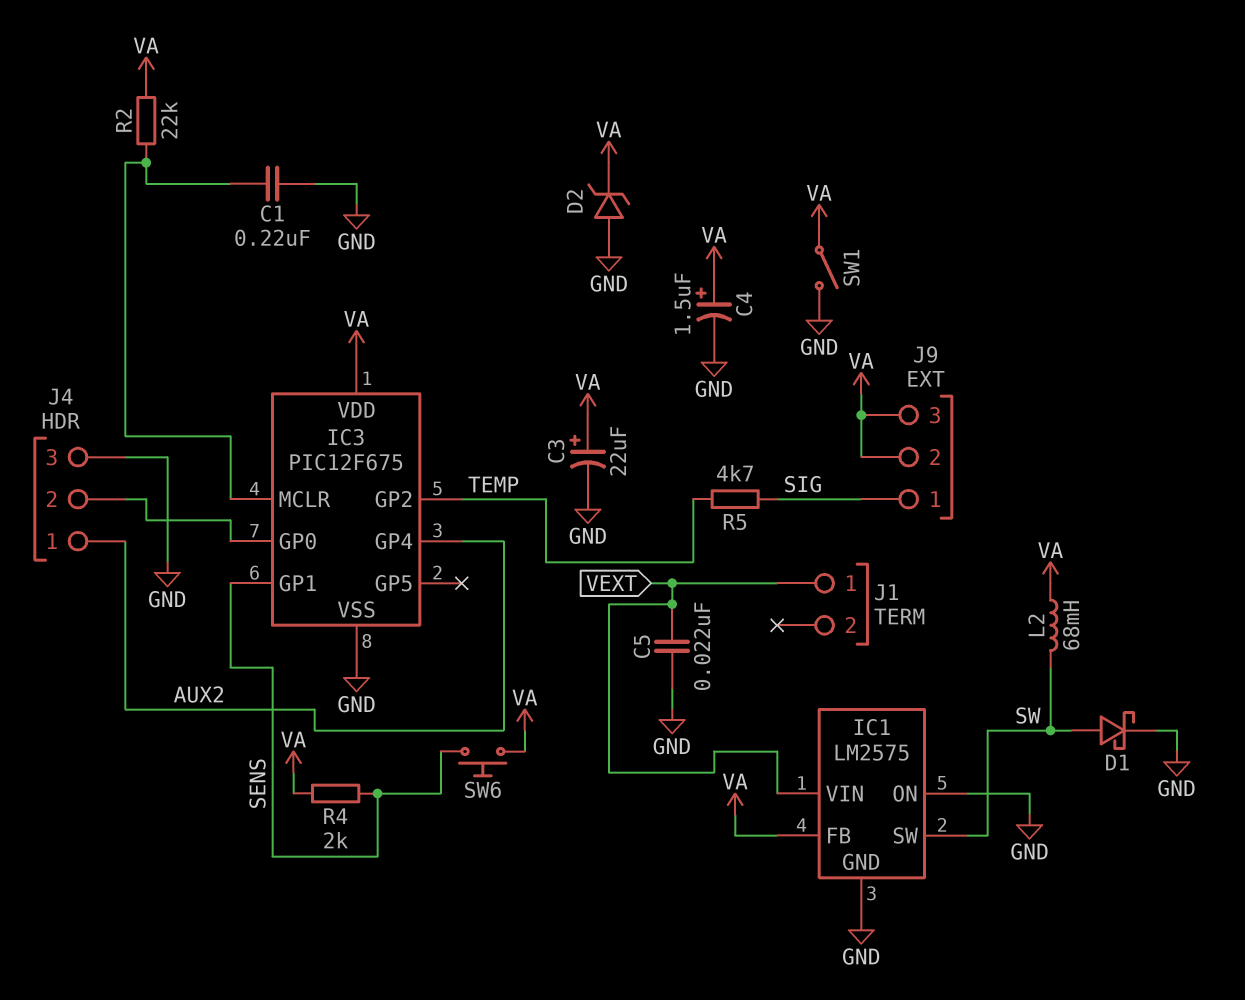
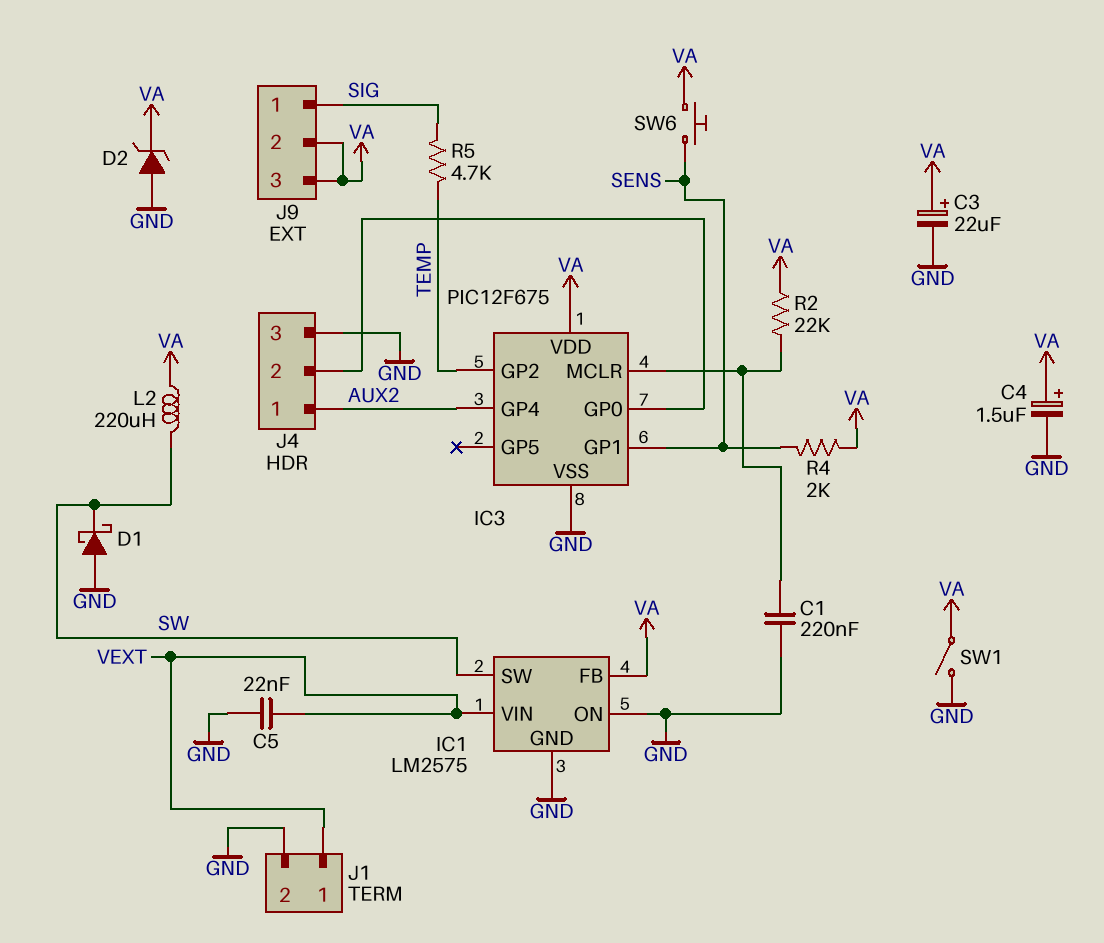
D1: schottky (A SW, K GND) -> schottky (A GND, K SW)
J1 pin 2: none -> GND
L2: 68mH (SW, VA) -> 220uH (SW, VA)

